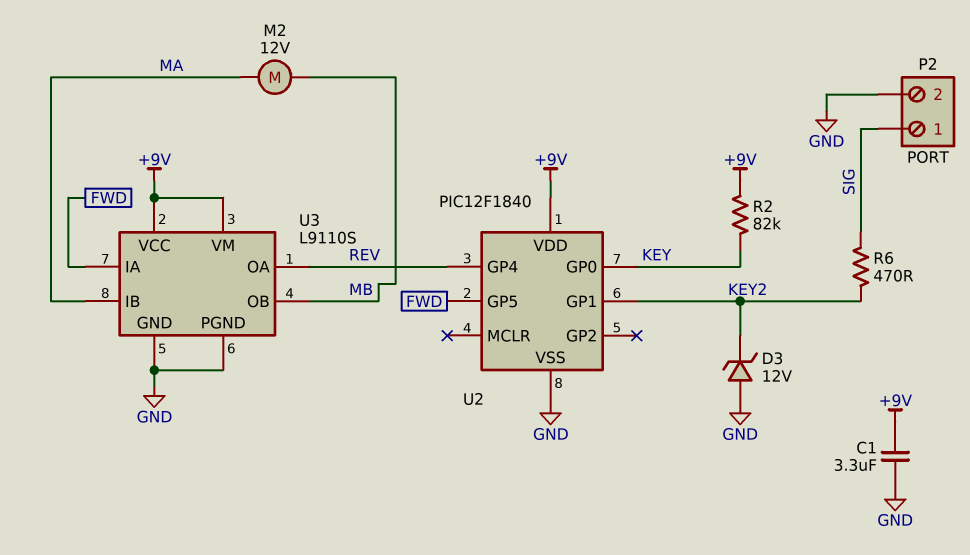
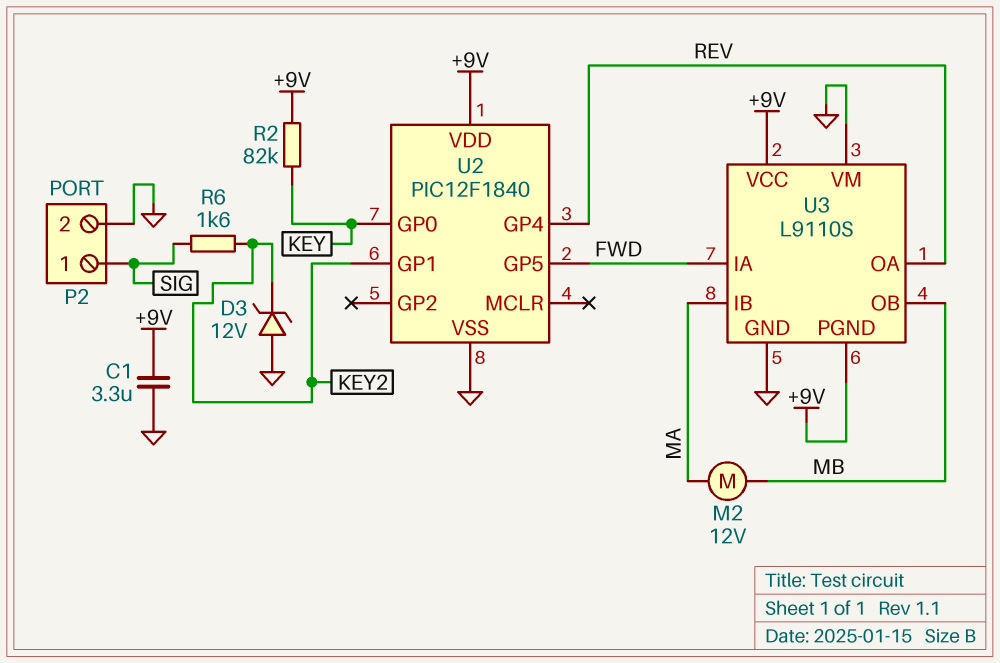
R6: 470 (KEY2, SIG) -> 1.6k (KEY2, SIG)
U3 pin PGND: GND -> +9V
U3 pin VM: +9V -> GND

